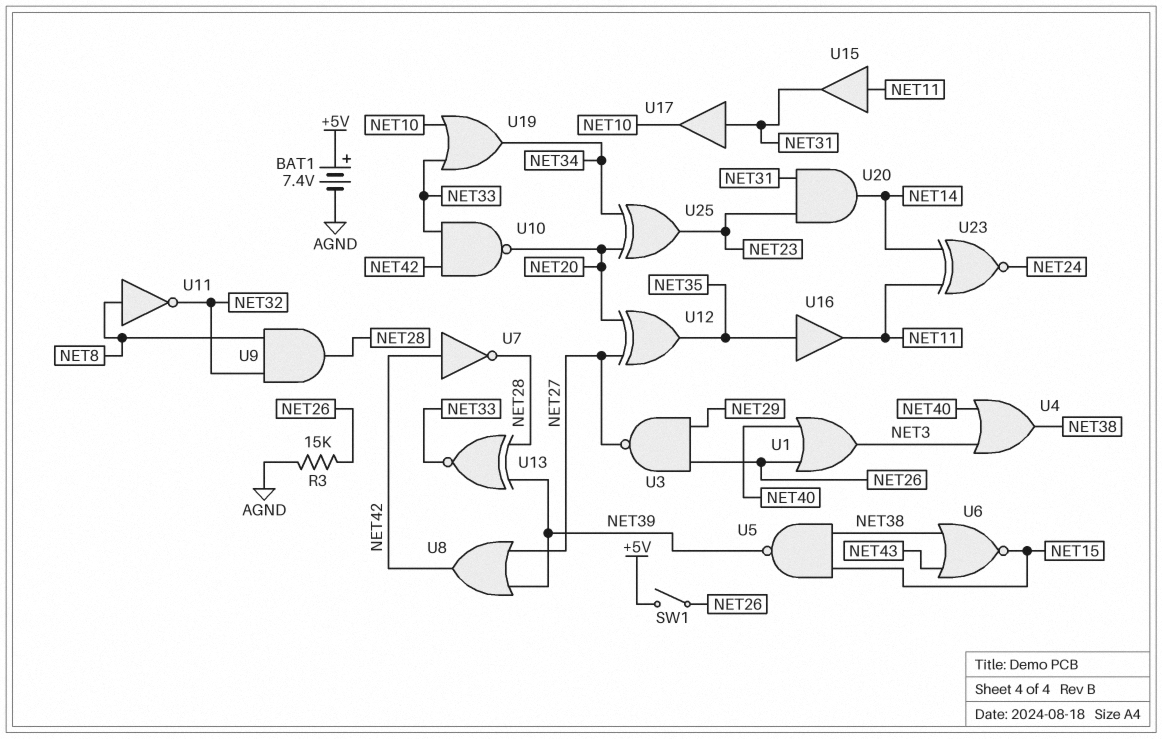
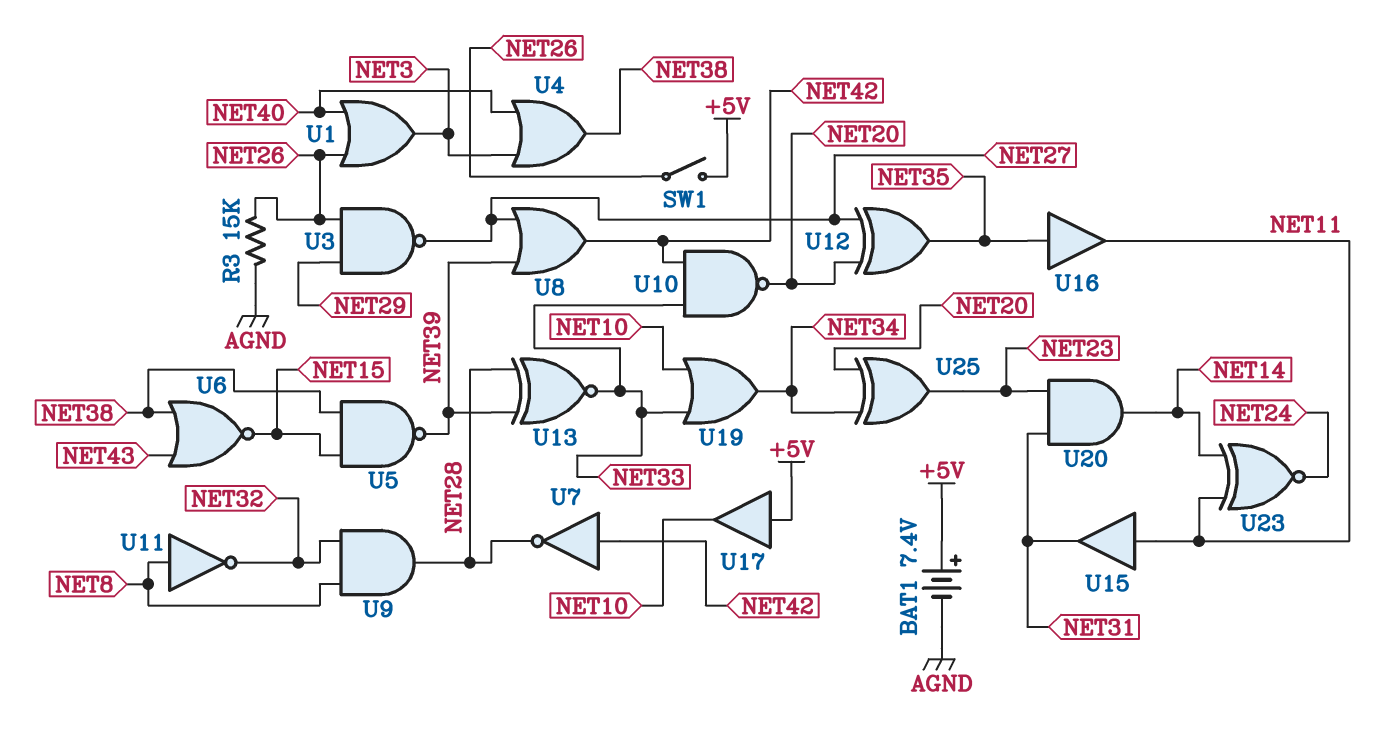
U17: buffer (in NET31, out NET10) -> buffer (in +5V, out NET10)

